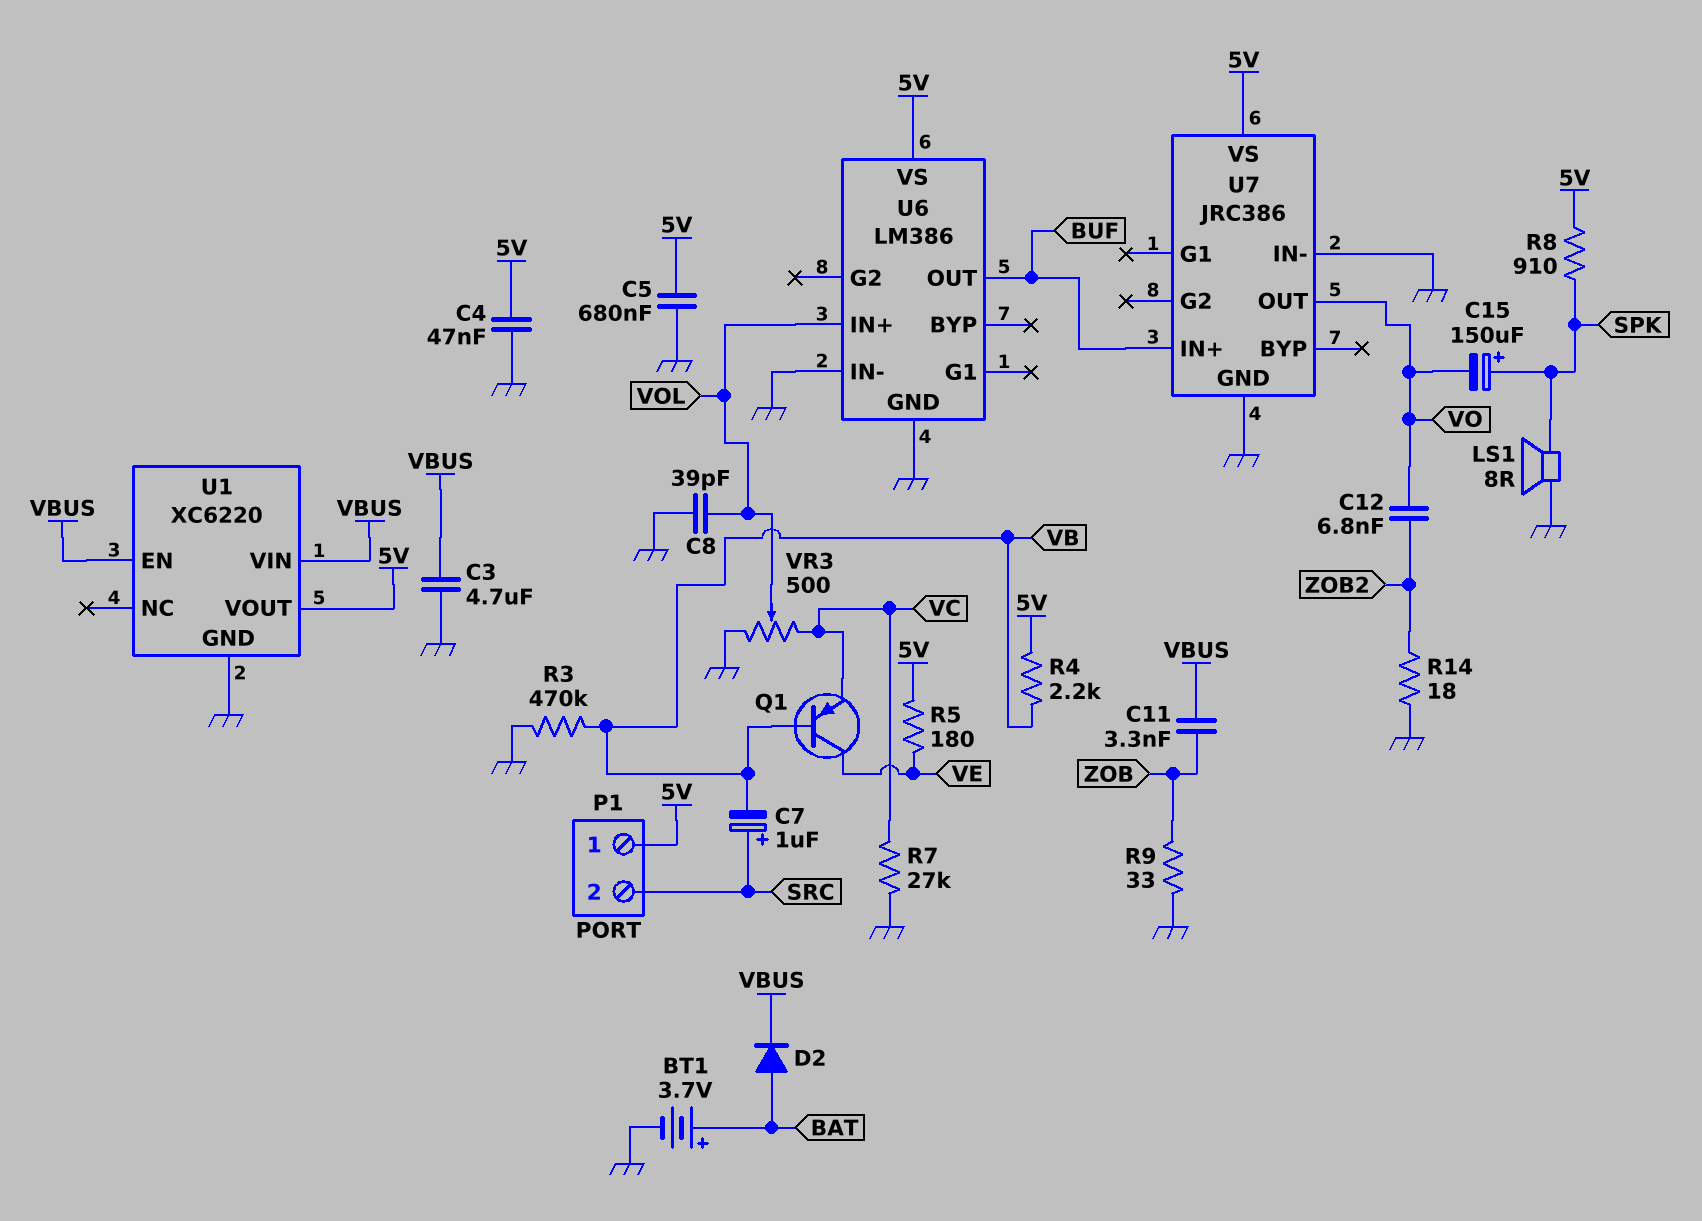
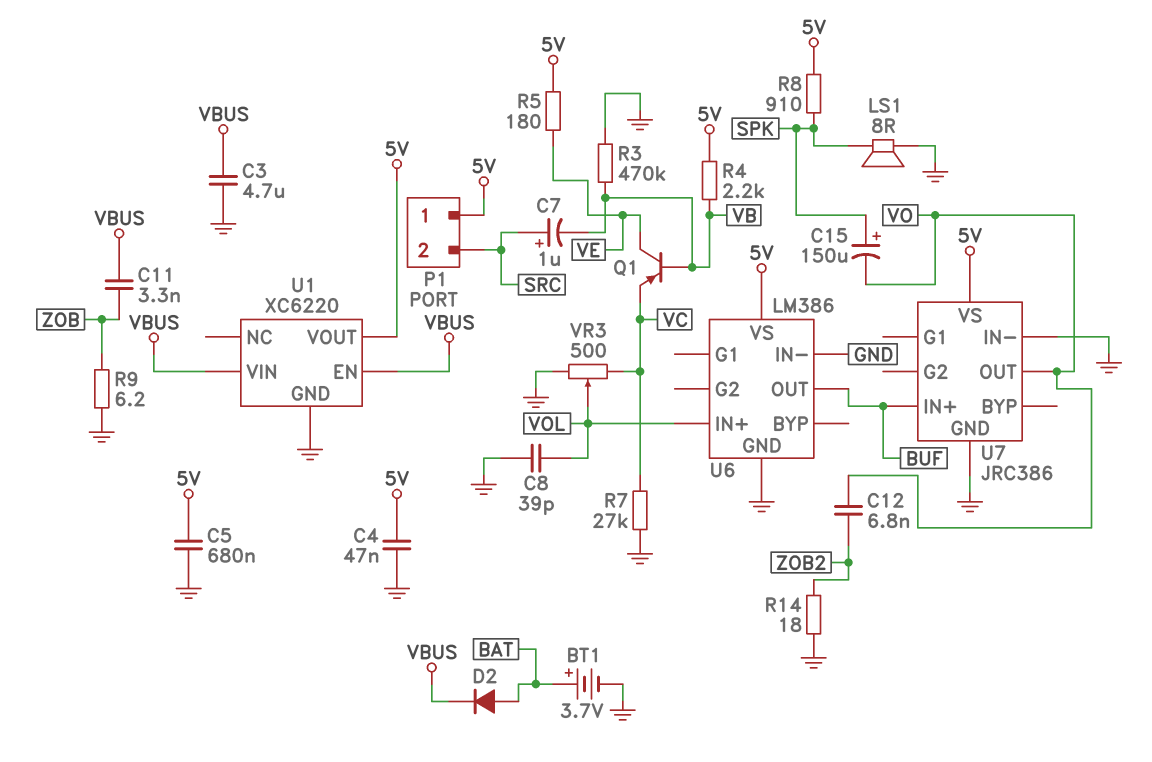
R9: 33 (GND, ZOB) -> 6.2 (GND, ZOB)

